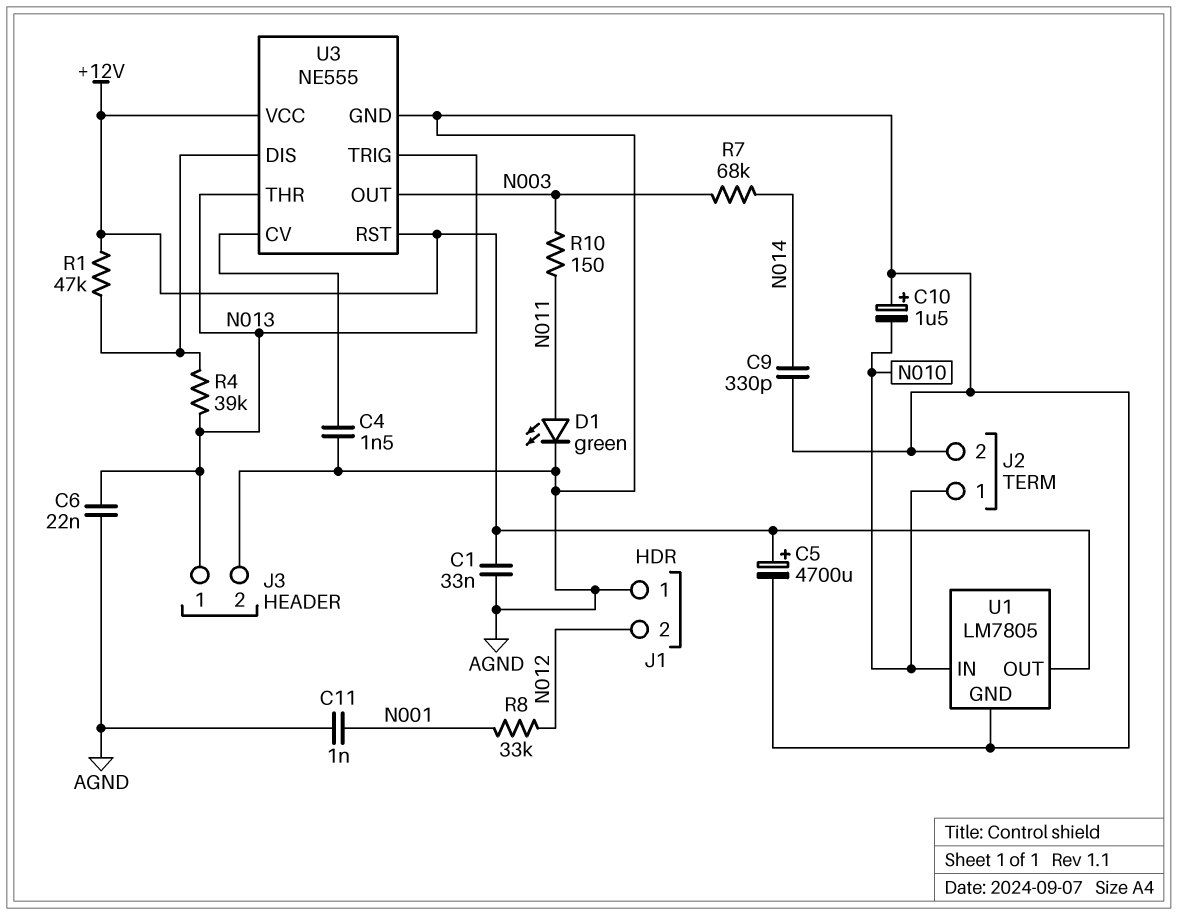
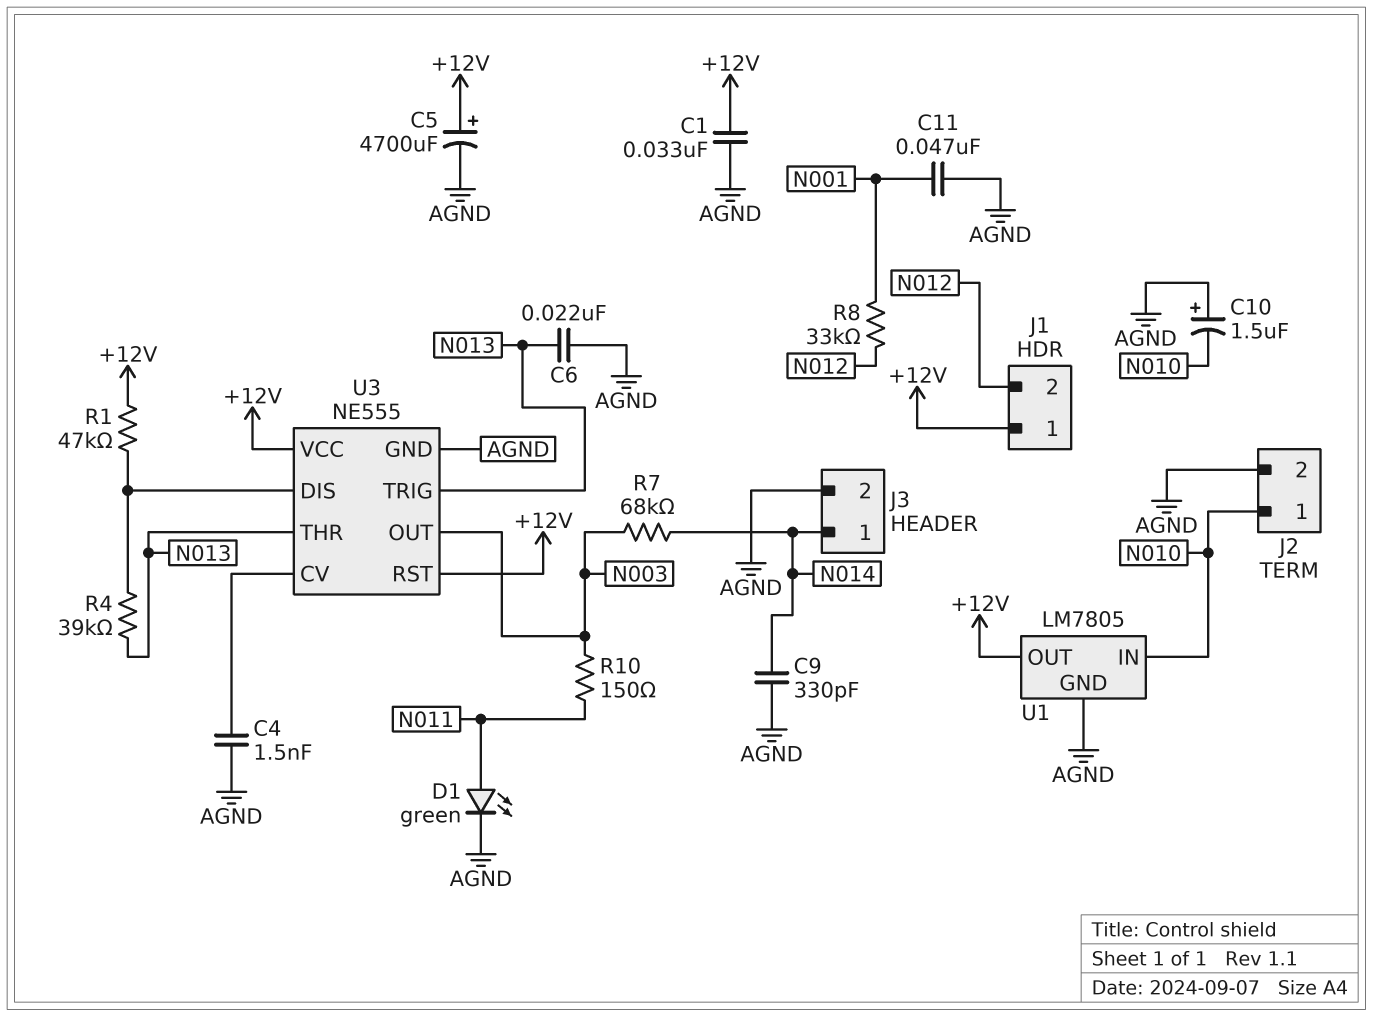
C11: 1nF (AGND, N001) -> 47nF (AGND, N001)
J1 pin 1: AGND -> +12V
J3 pin 1: N013 -> N014

